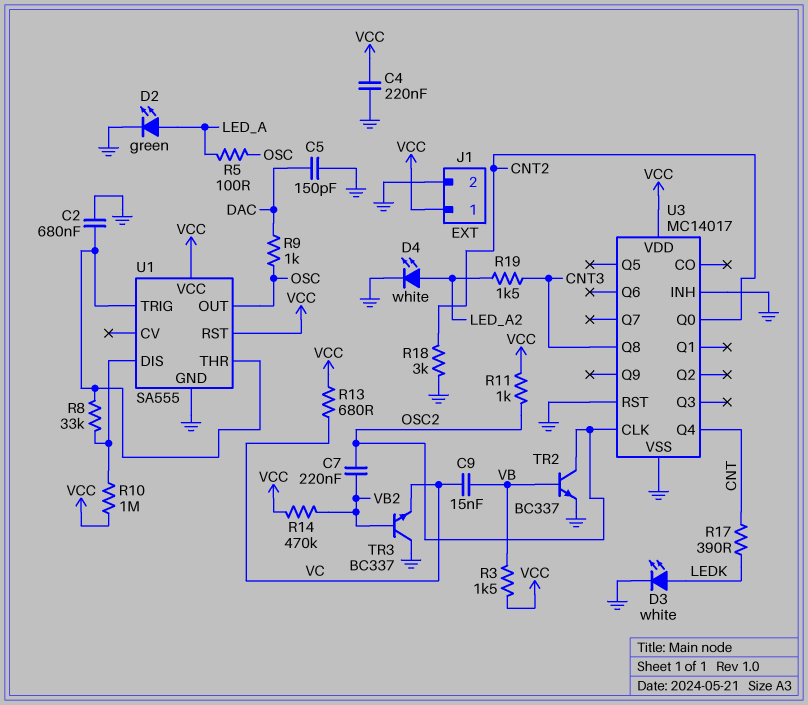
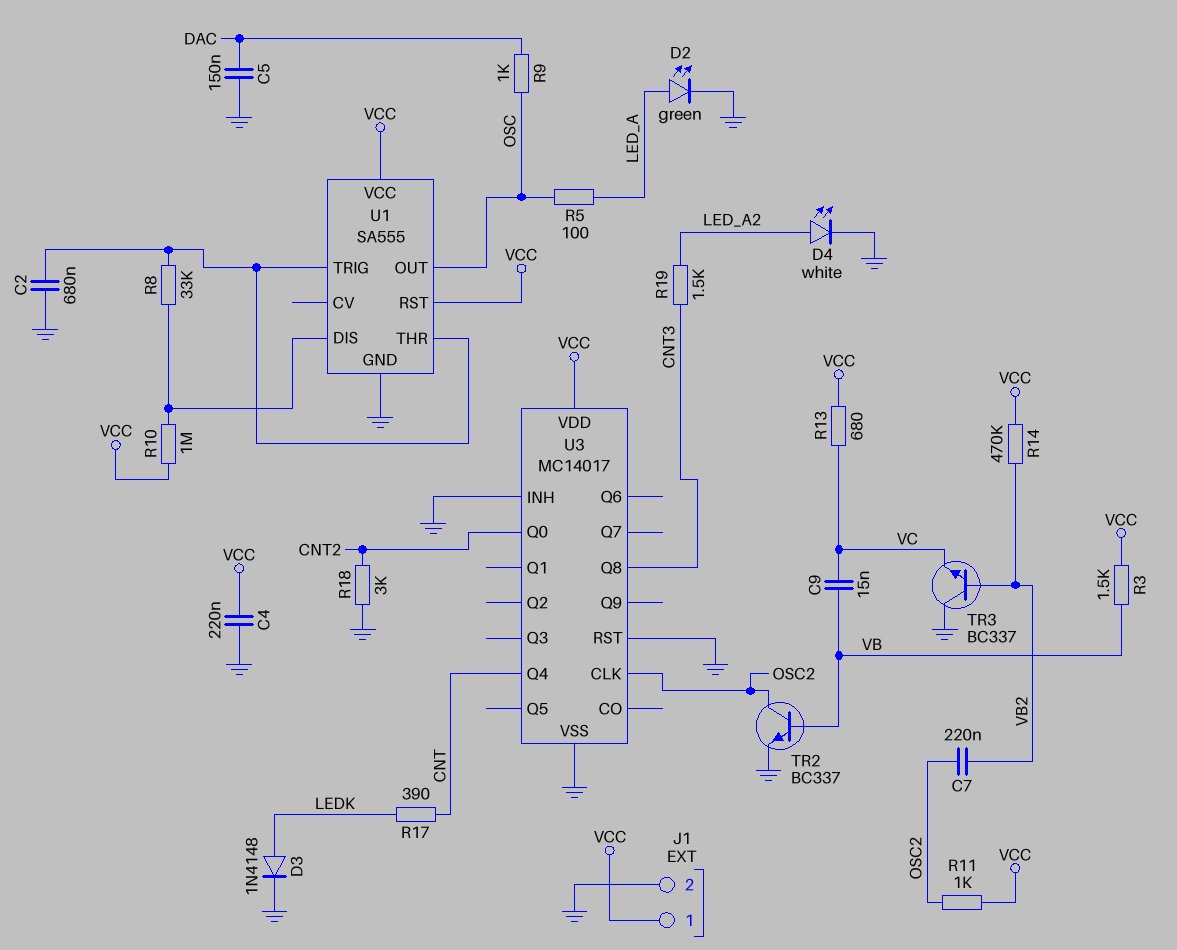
C5: 150pF (DAC, GND) -> 150nF (DAC, GND)
D3: LED white (A LEDK, K GND) -> diode 1N4148 (A LEDK, K GND)

